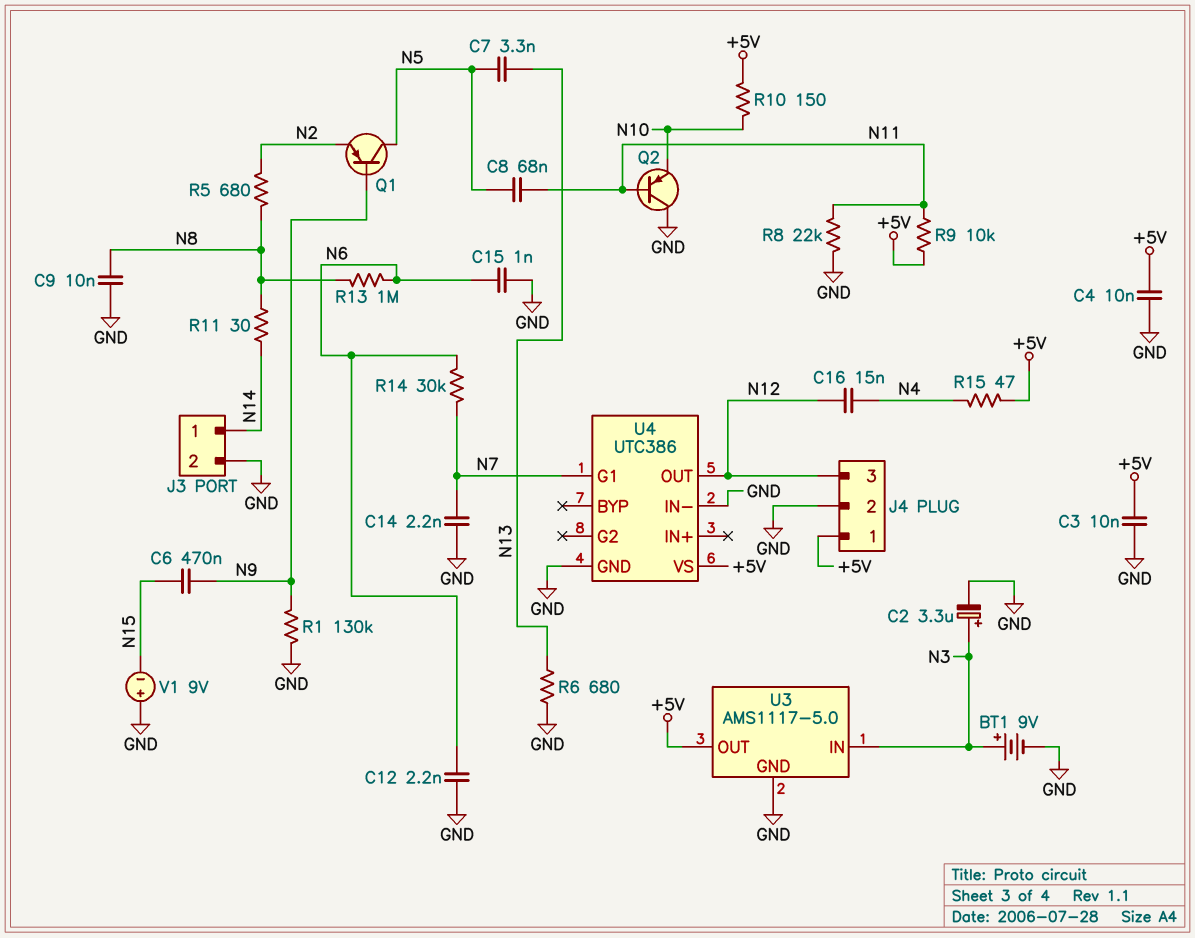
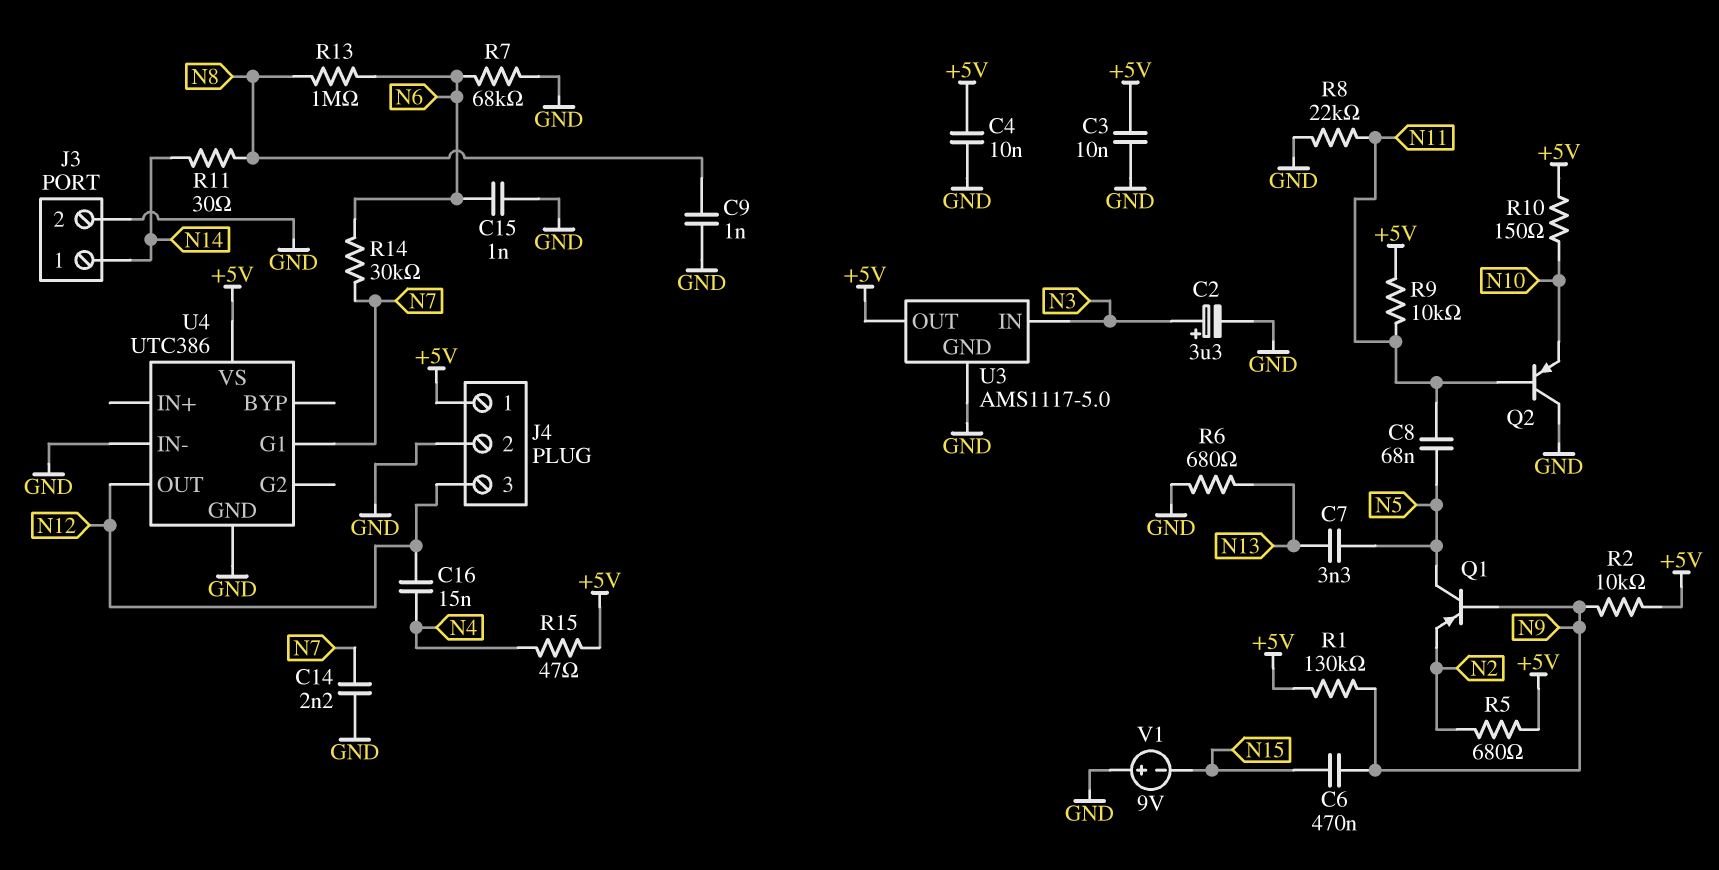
BT1: 9V (plus N3, minus GND) -> none
C9: 10nF (GND, N8) -> 1nF (GND, N8)
C12: 2.2nF (GND, N6) -> none
R1: 130k (GND, N9) -> 130k (+5V, N9)
R2: none -> 10k (+5V, N9)
R5: 680 (N2, N8) -> 680 (+5V, N2)
R7: none -> 68k (GND, N6)

